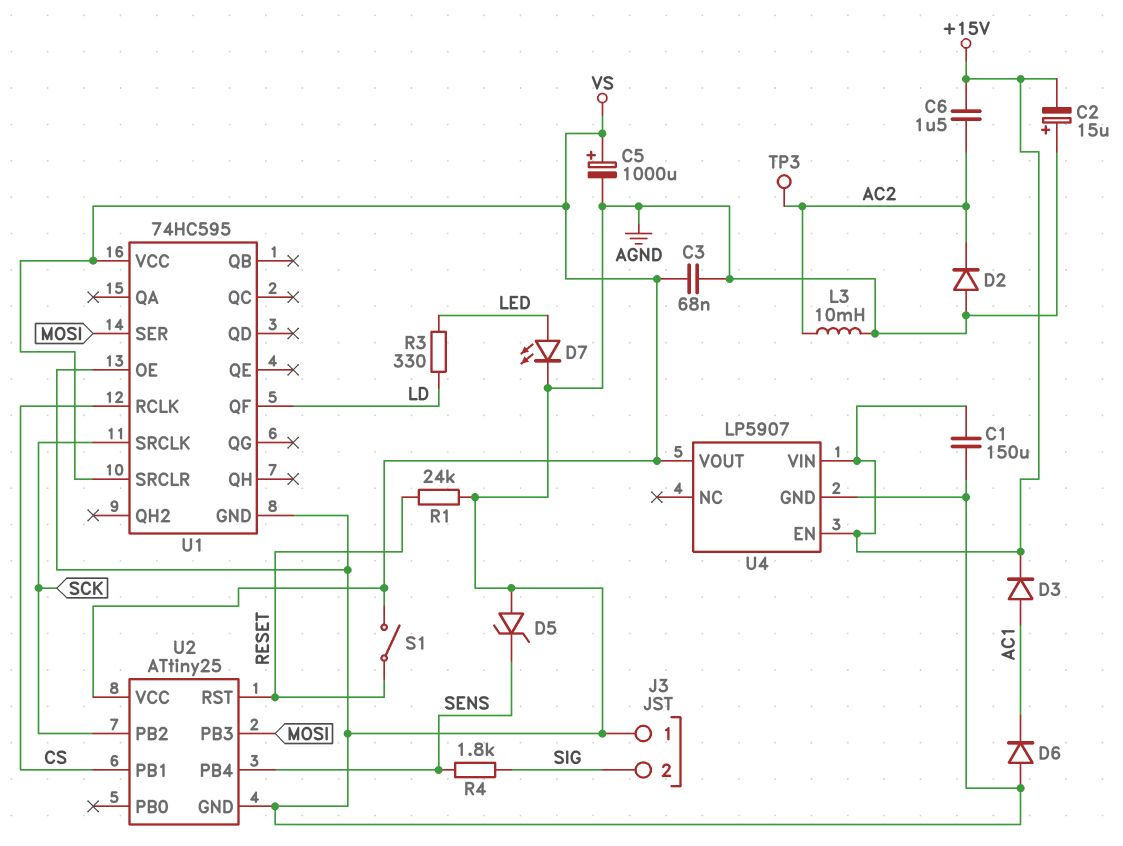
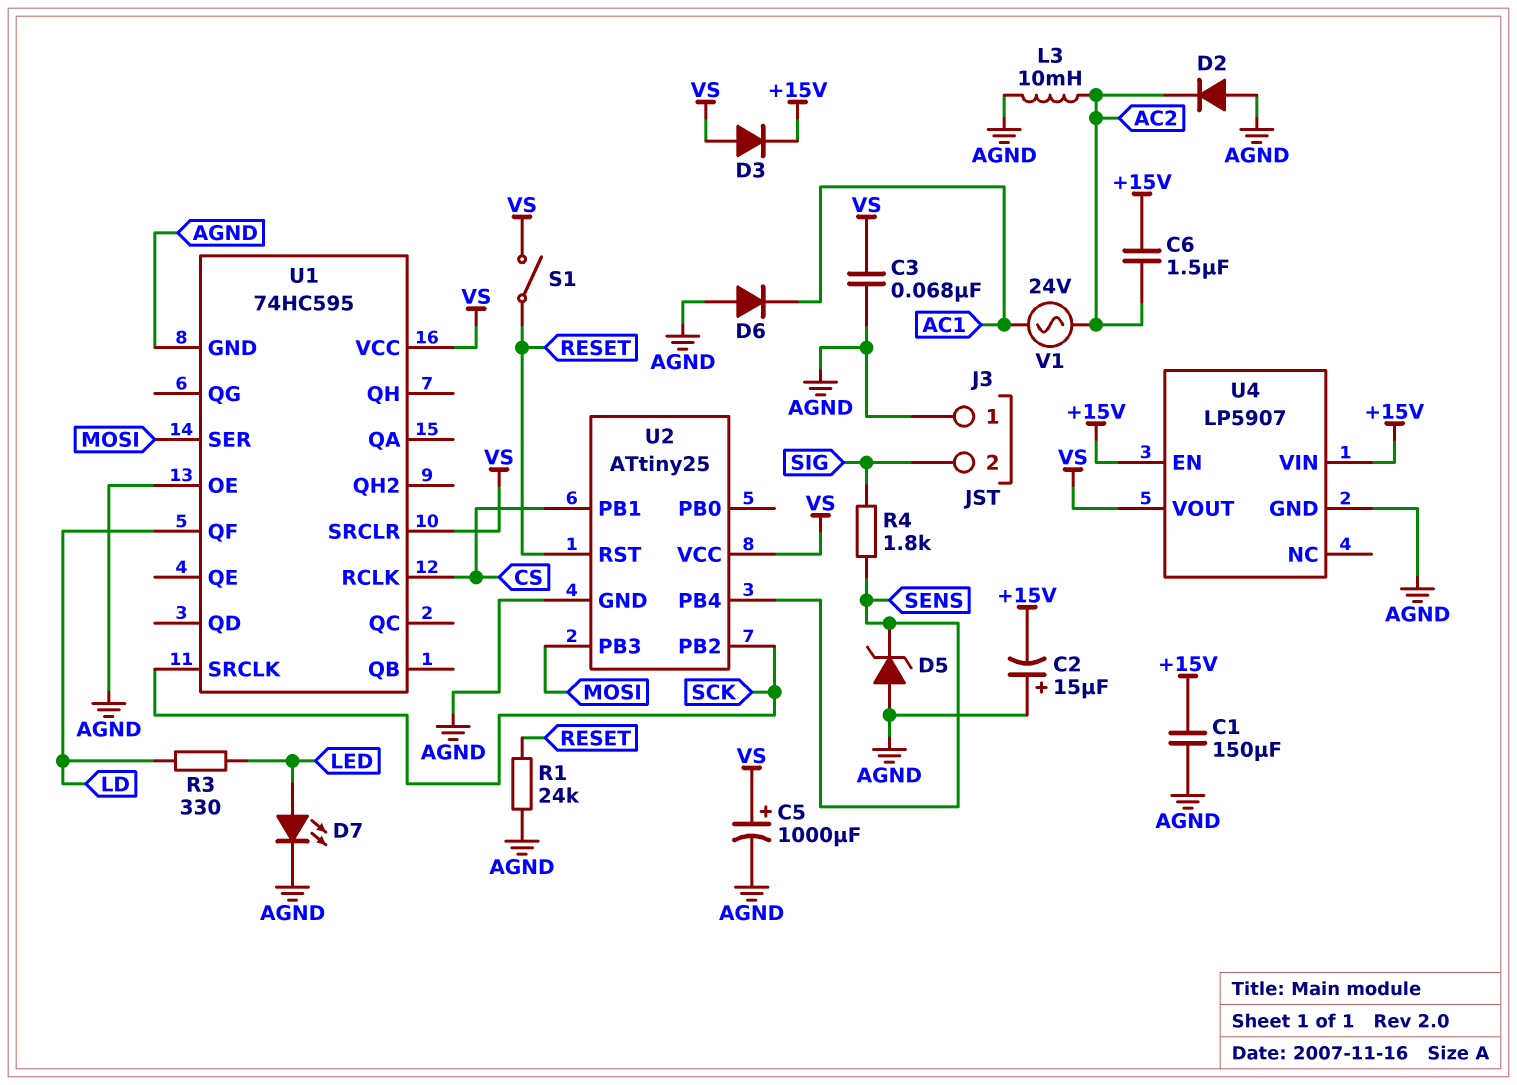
D3: diode (A AC1, K +15V) -> diode (A VS, K +15V)
TP3: test point (AC2) -> none
V1: none -> AC 24V (AC1, AC2)

